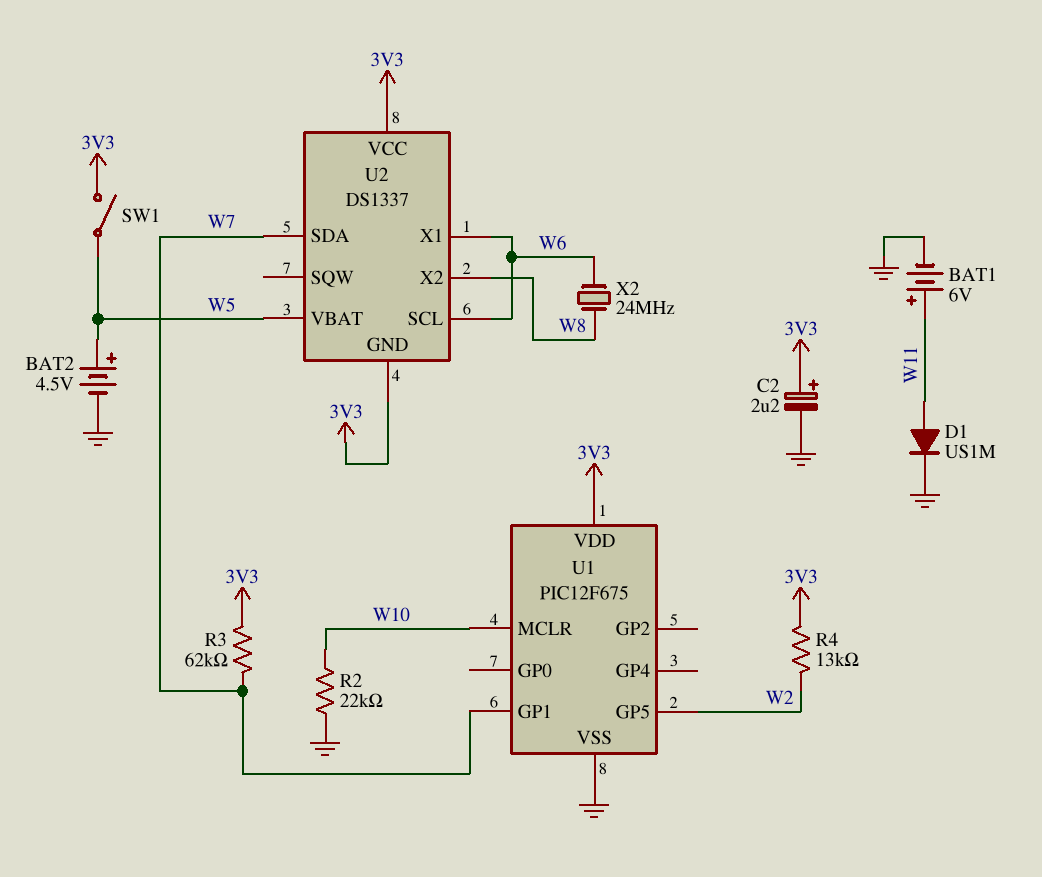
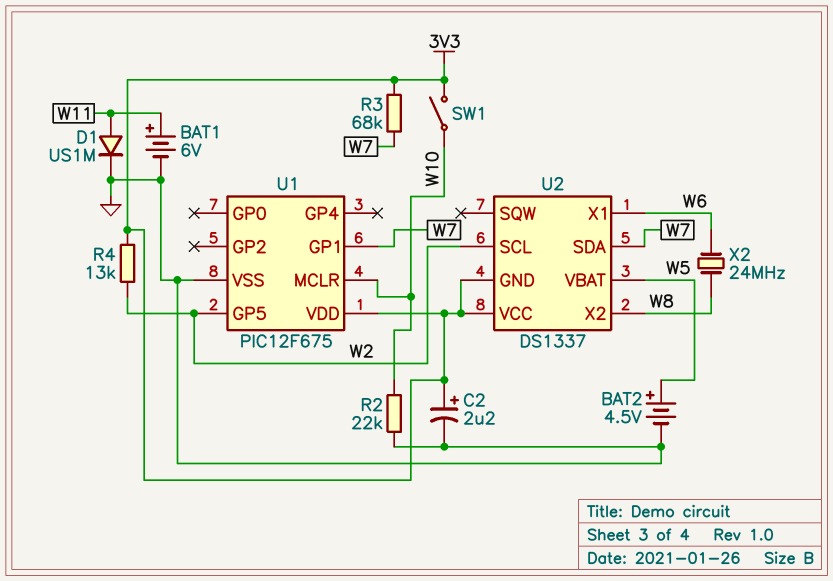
R3: 62k (3V3, W7) -> 68k (3V3, W7)
SW1: switch (3V3, W5) -> switch (3V3, W10)
U2 pin SCL: W6 -> W2

